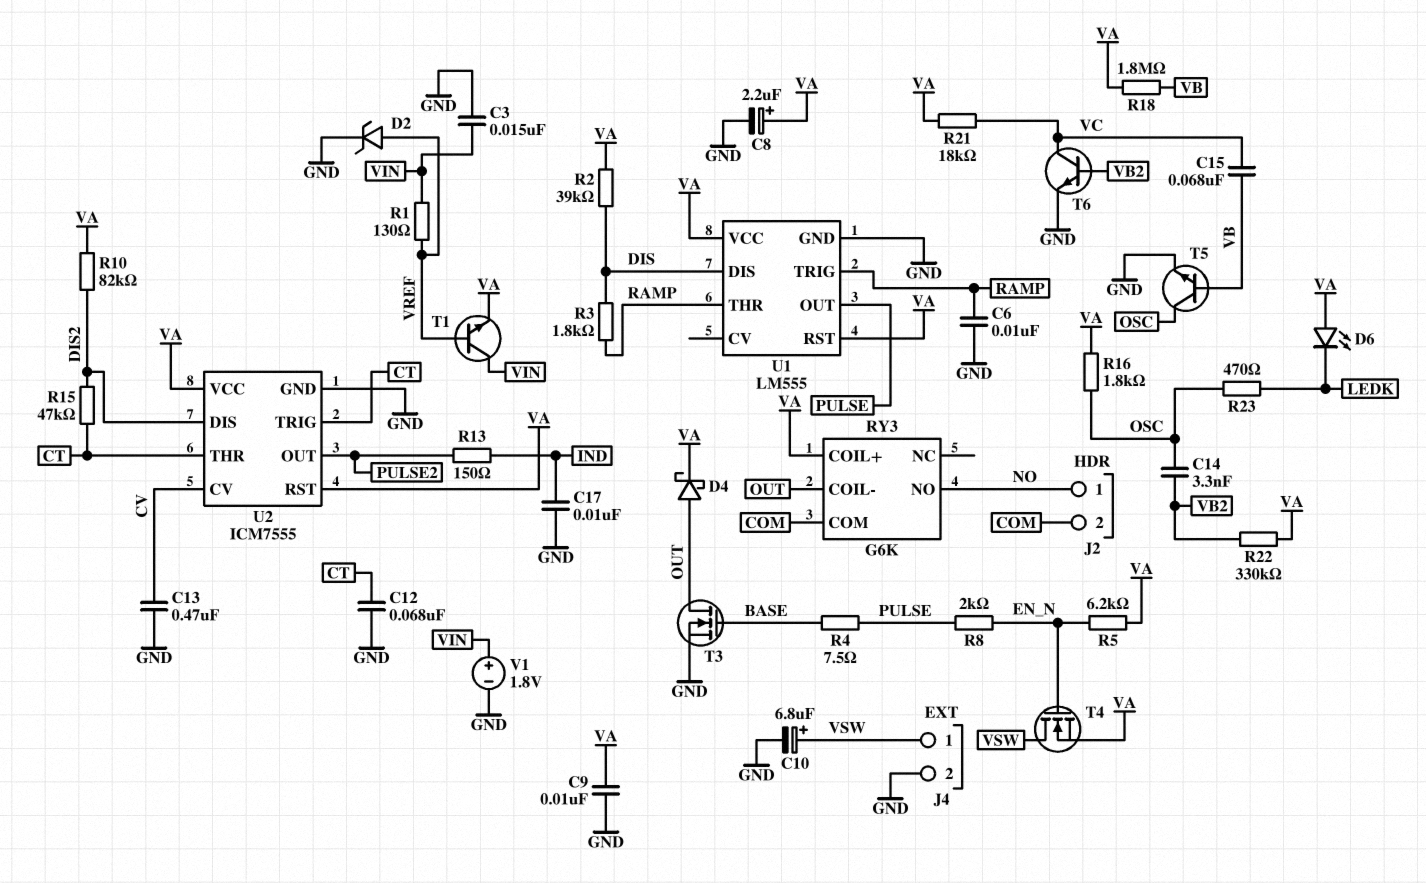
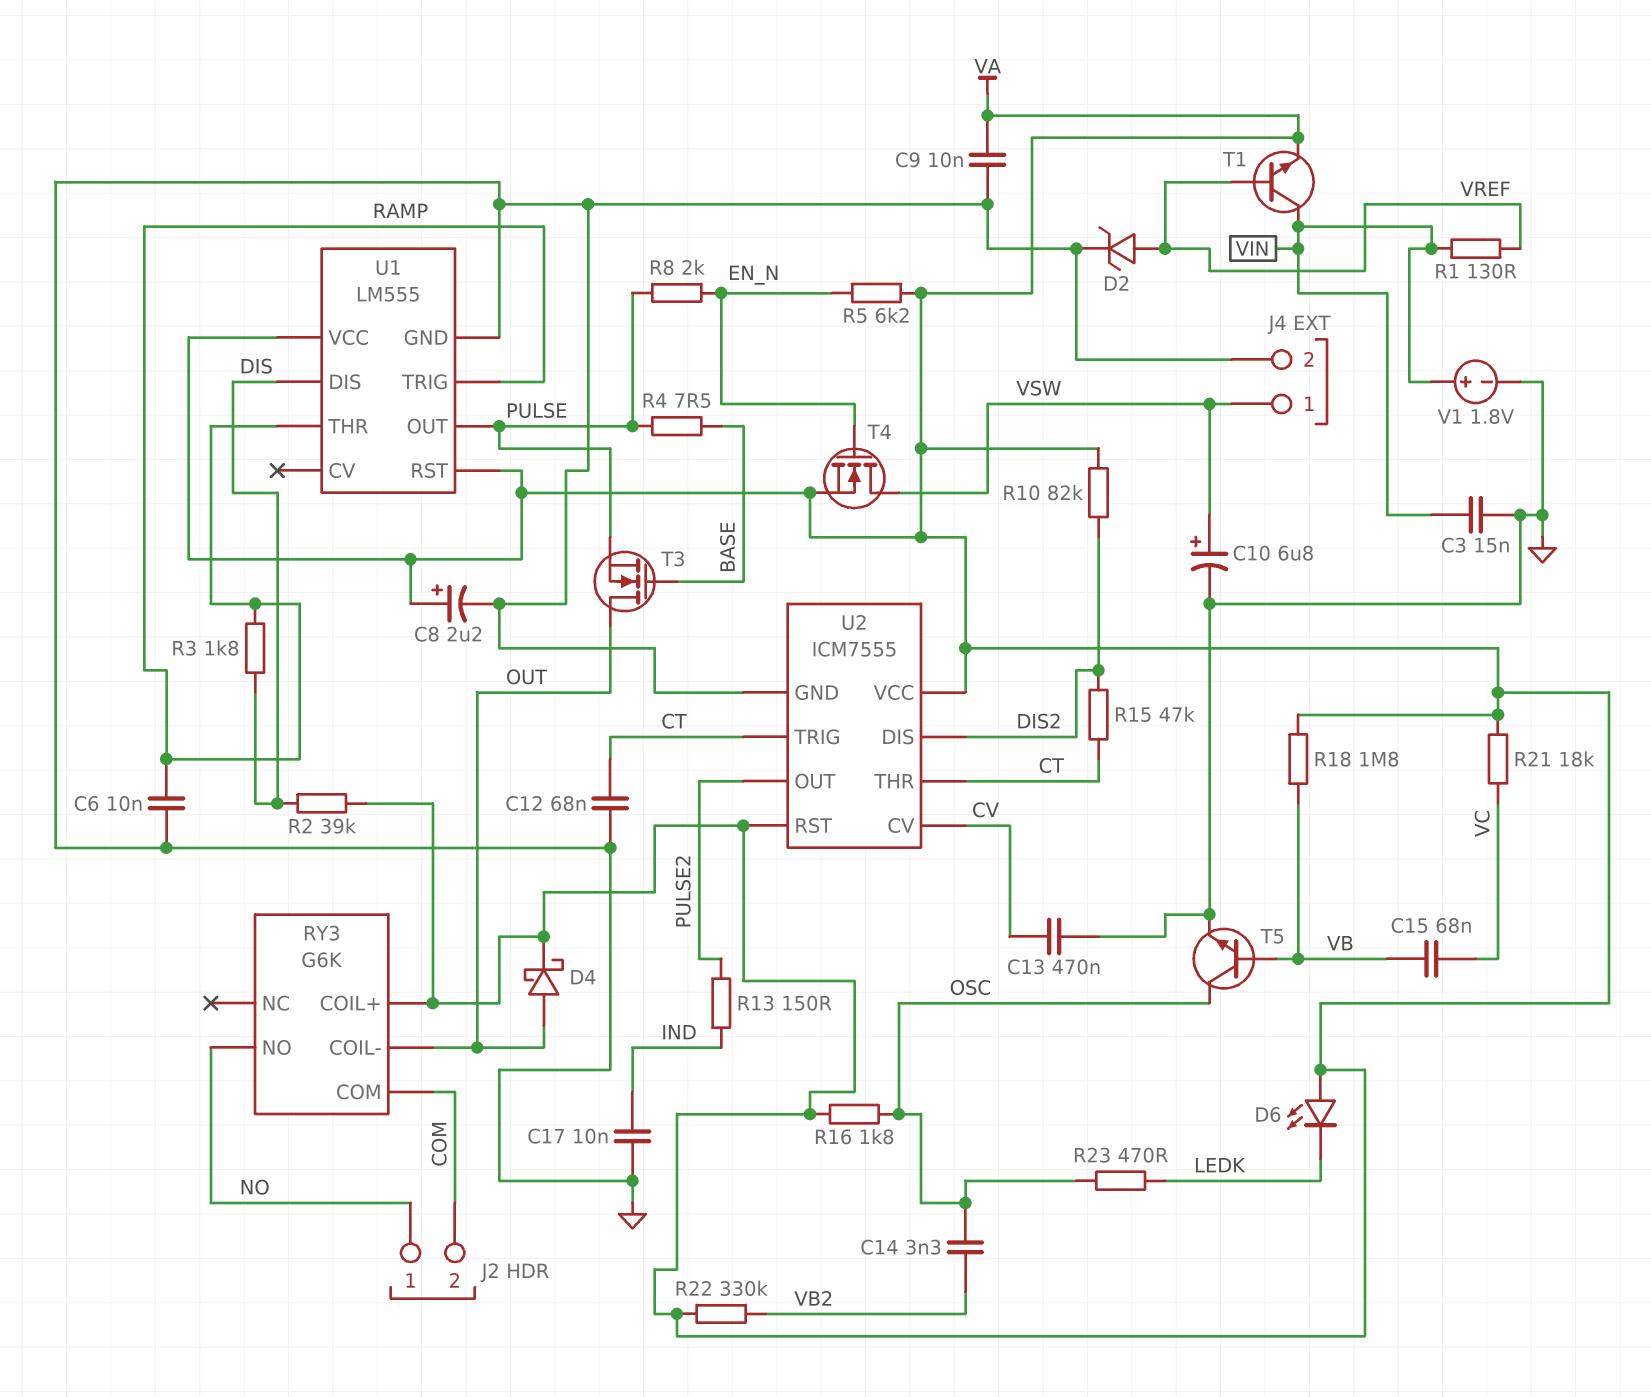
T3: NMOS (G BASE, D OUT, S GND) -> NMOS (G BASE, D OUT, S PULSE)
T6: NPN (B VB2, C VC, E GND) -> none

